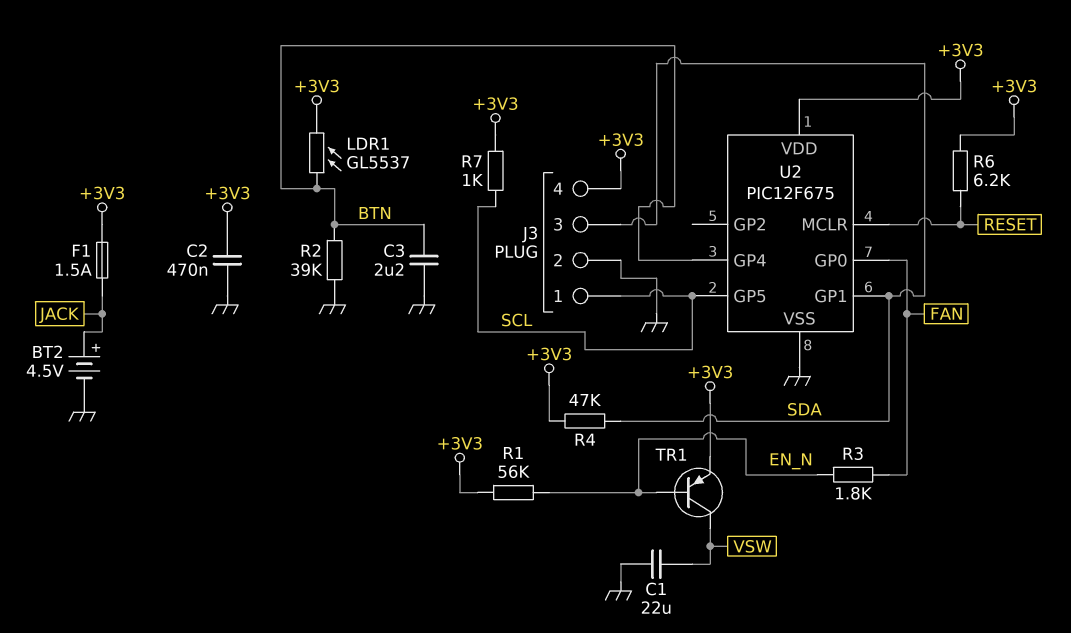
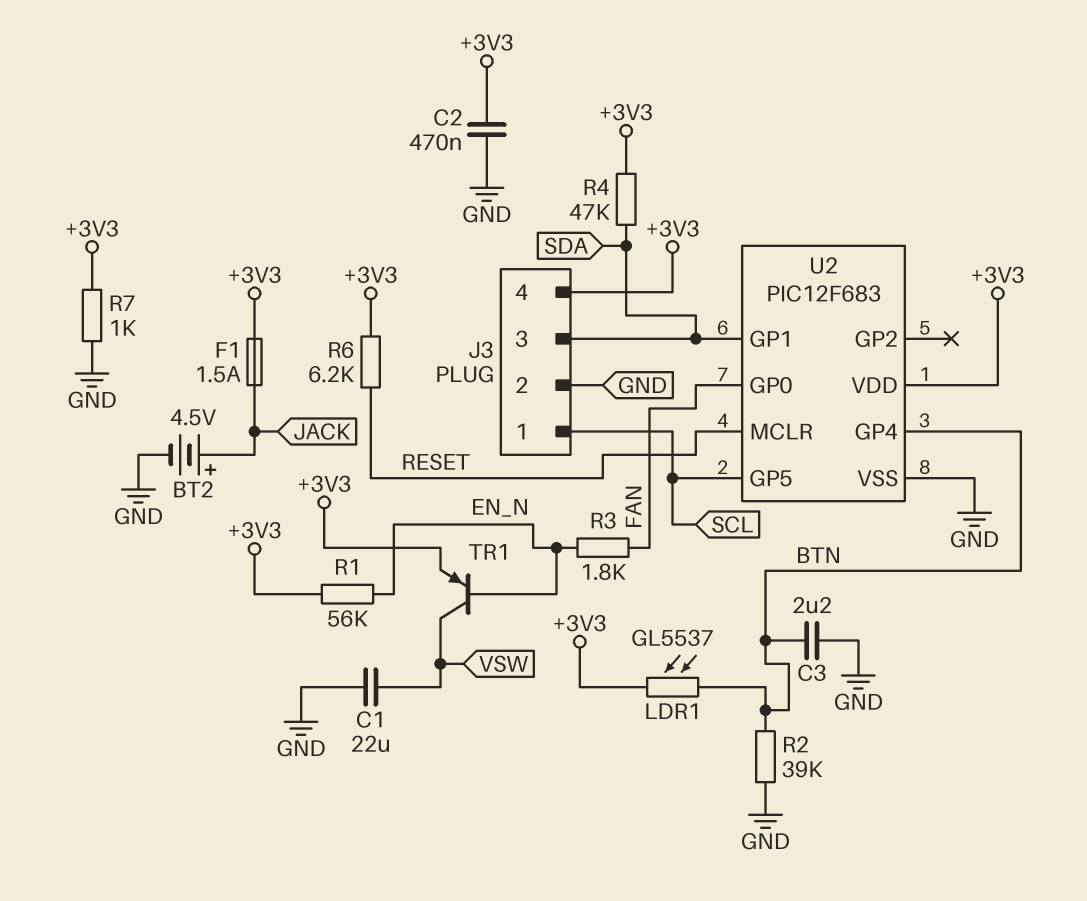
R7: 1k (+3V3, SCL) -> 1k (+3V3, GND)
U2: PIC12F675 -> PIC12F683

